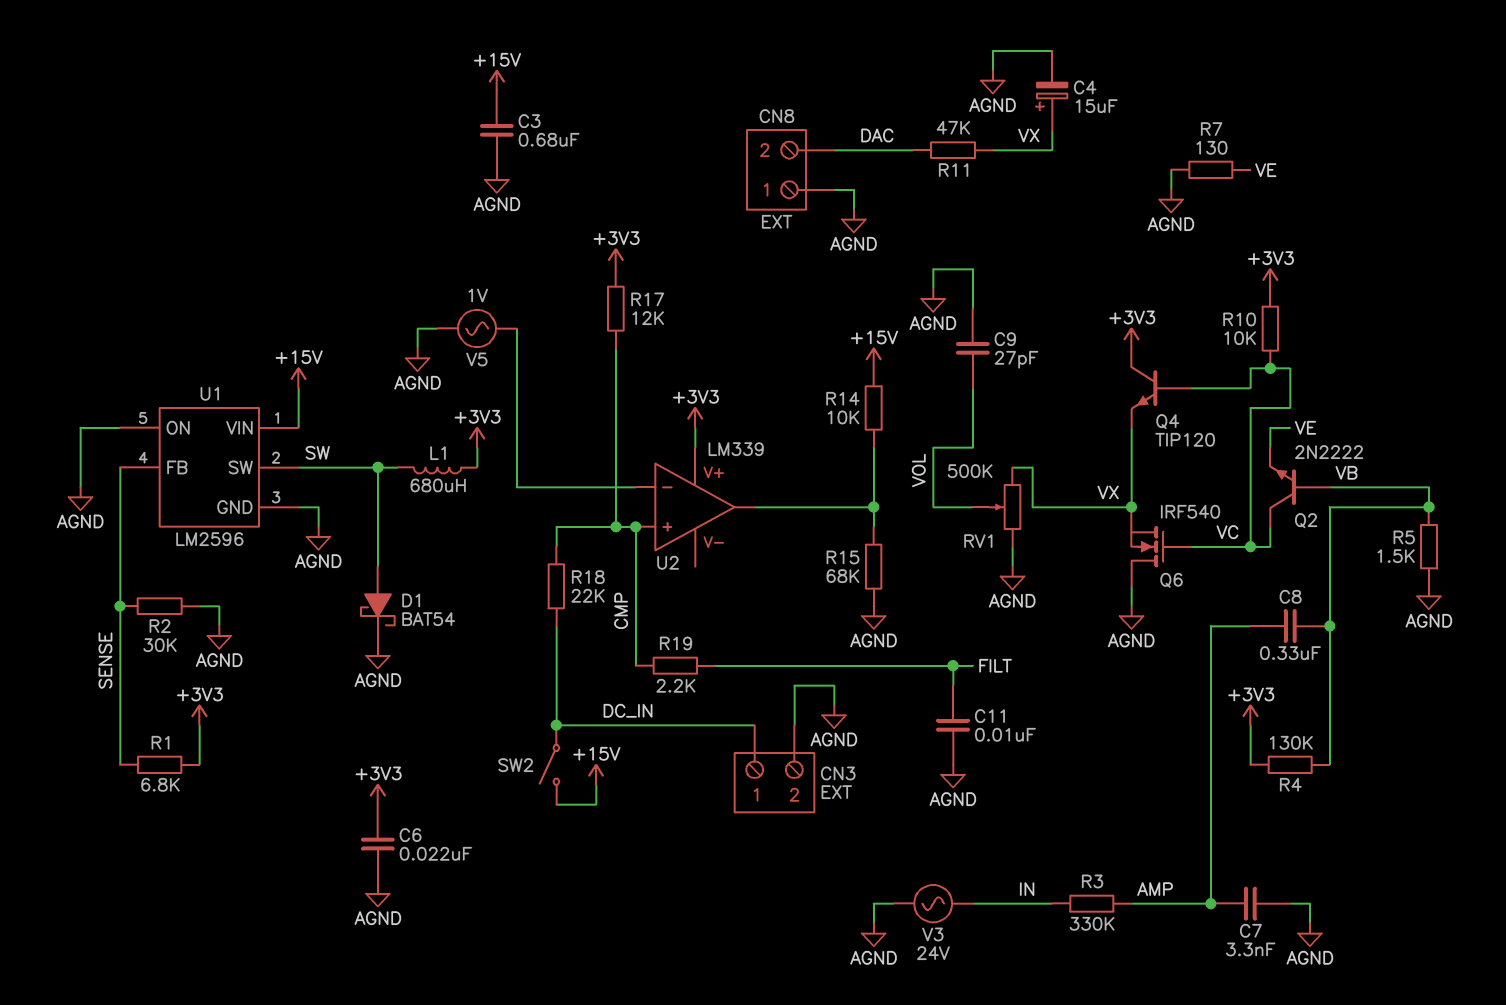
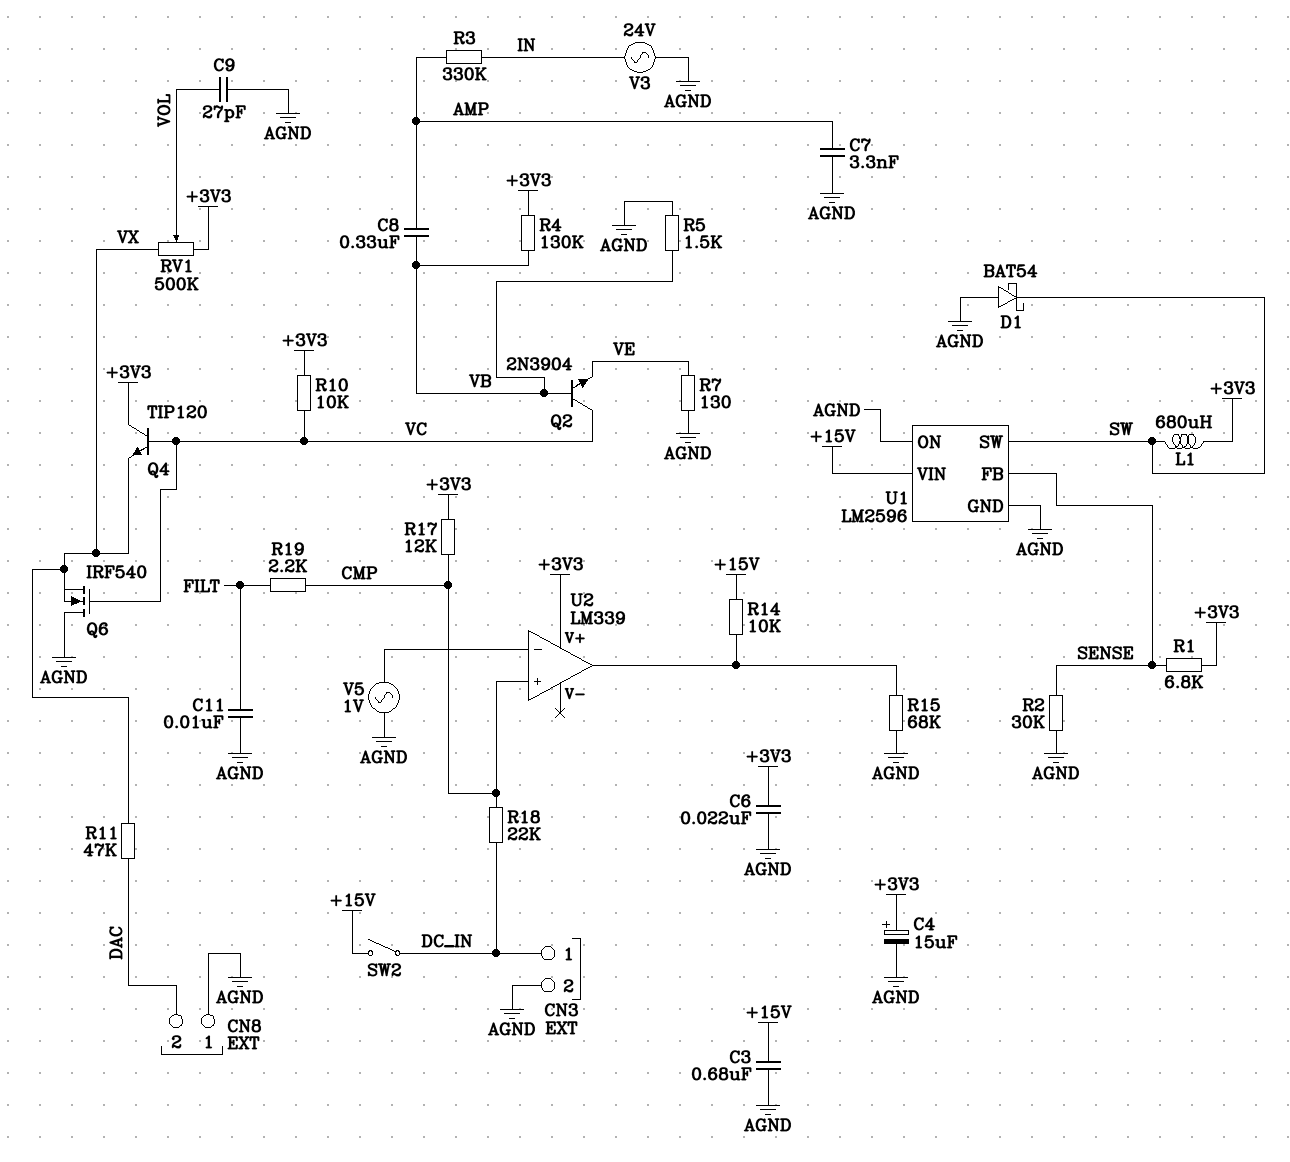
C4: 15uF (plus VX, minus AGND) -> 15uF (plus +3V3, minus AGND)
D1: schottky BAT54 (A SW, K AGND) -> schottky BAT54 (A AGND, K SW)
Q2: NPN 2N2222 (B VB, C VC, E VE) -> NPN 2N3904 (B VB, C VC, E VE)
RV1: 500k (AGND, VX, wiper VOL) -> 500k (+3V3, VX, wiper VOL)

